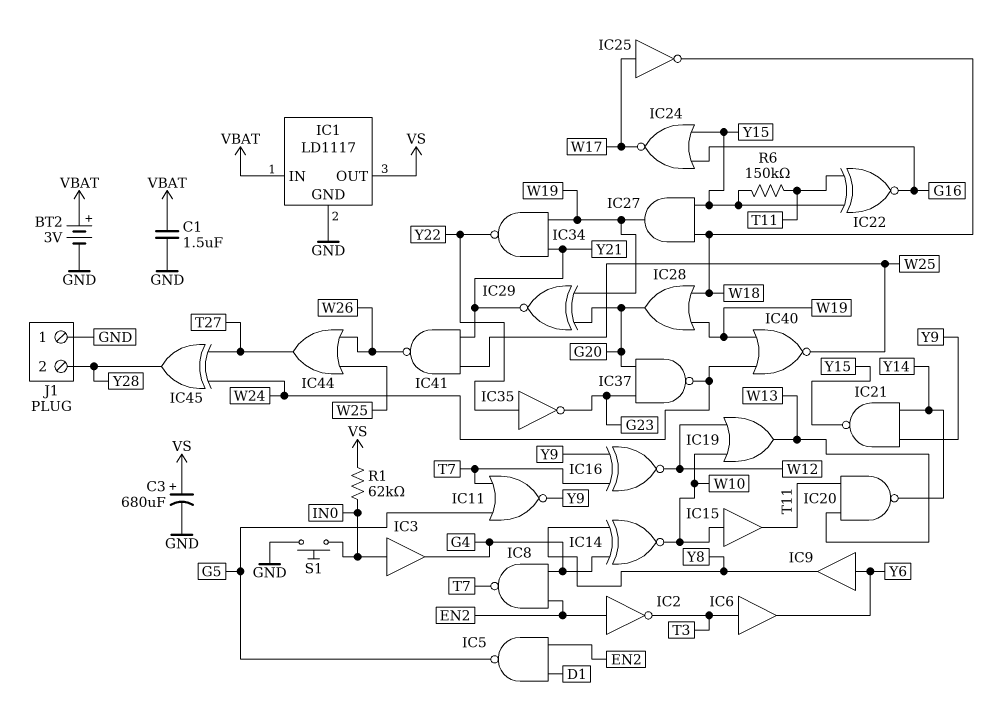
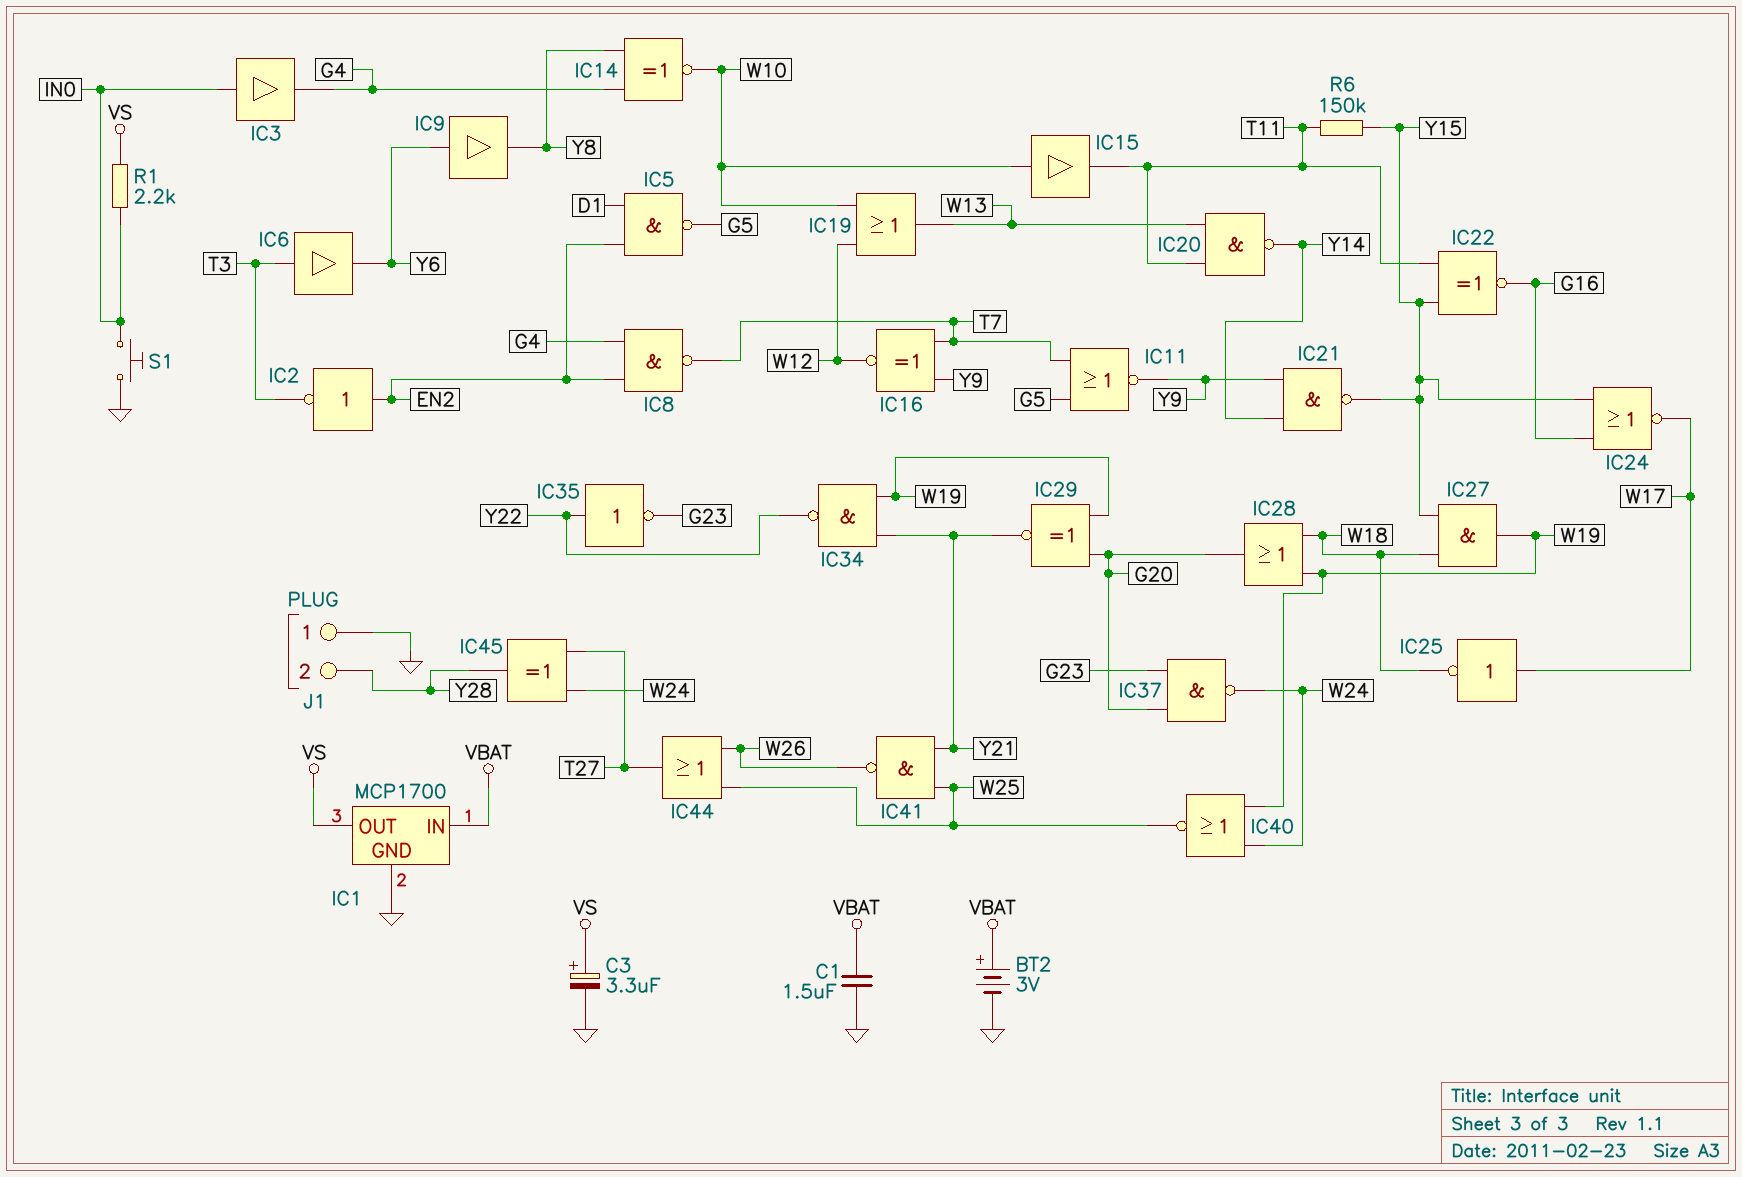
C3: 680uF (plus VS, minus GND) -> 3.3uF (plus VS, minus GND)
IC1: LD1117 -> MCP1700
R1: 62k (IN0, VS) -> 2.2k (IN0, VS)

